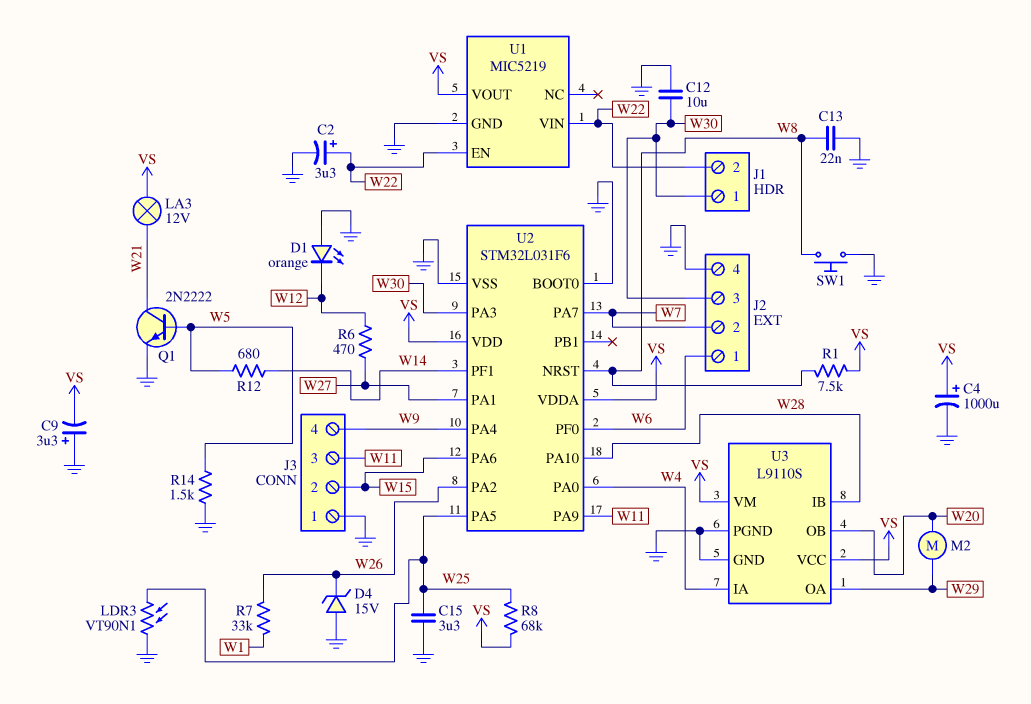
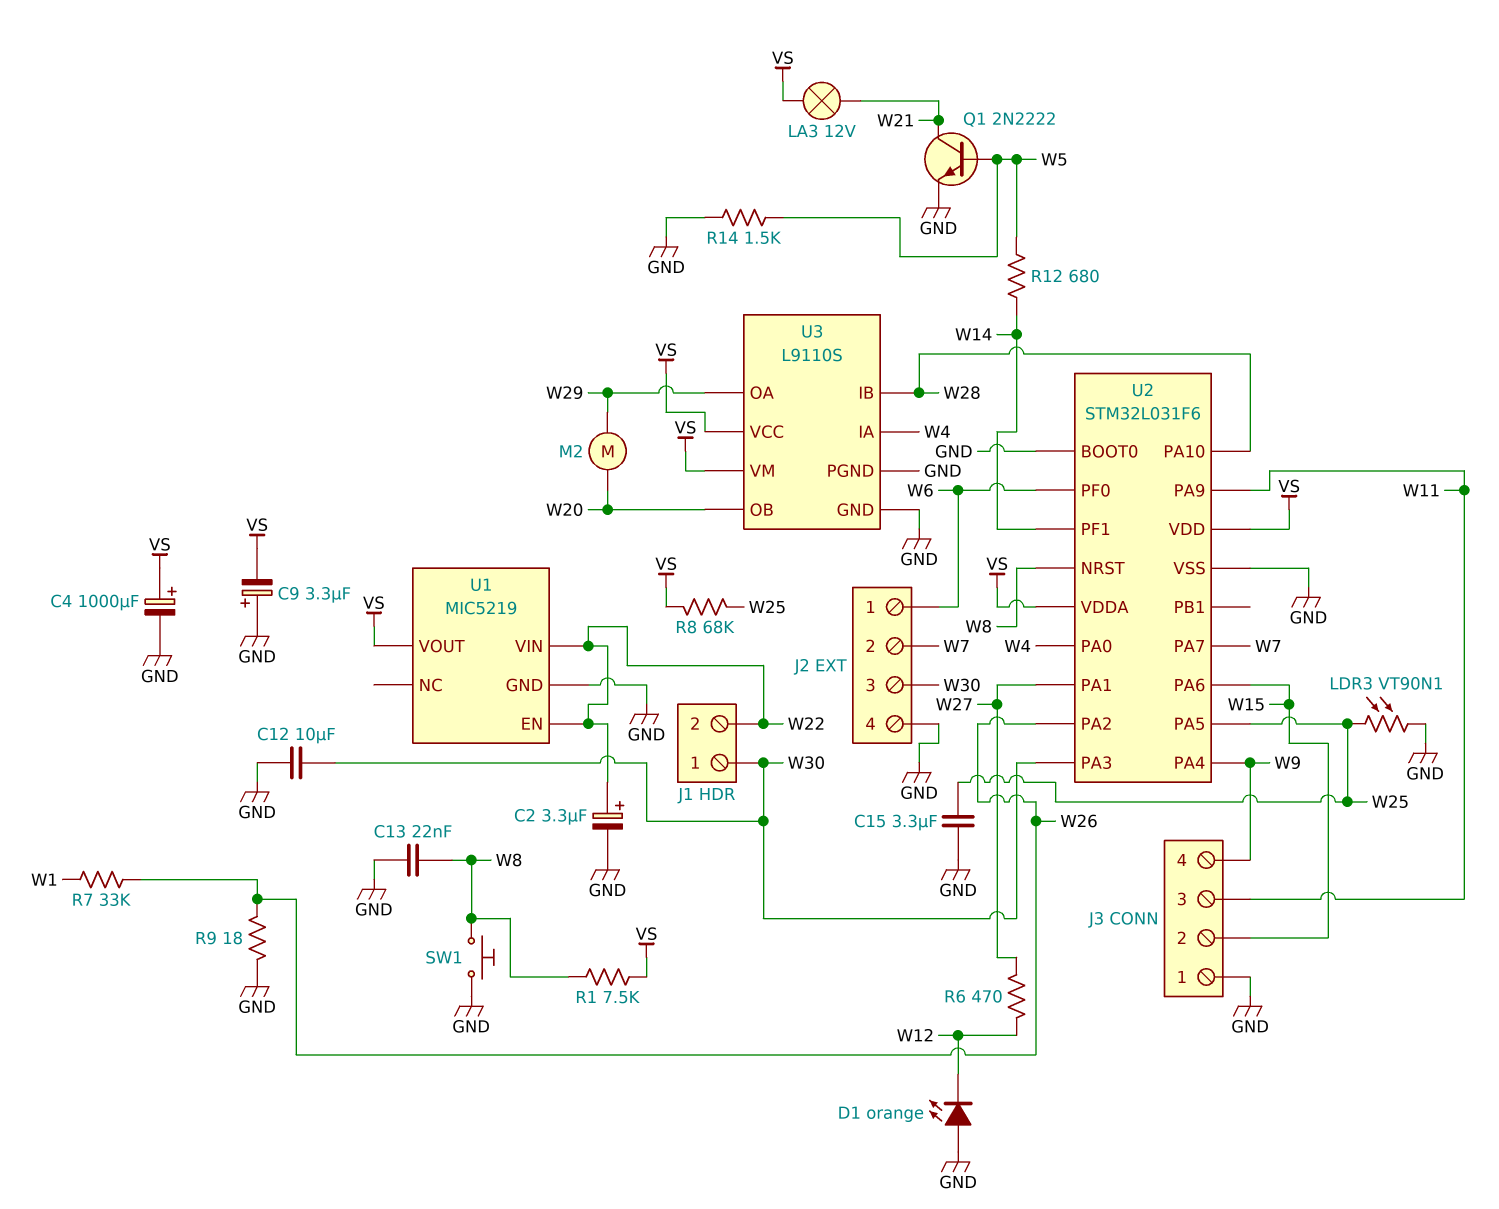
D4: zener 15V (A GND, K W26) -> none
R9: none -> 18 (GND, W26)

